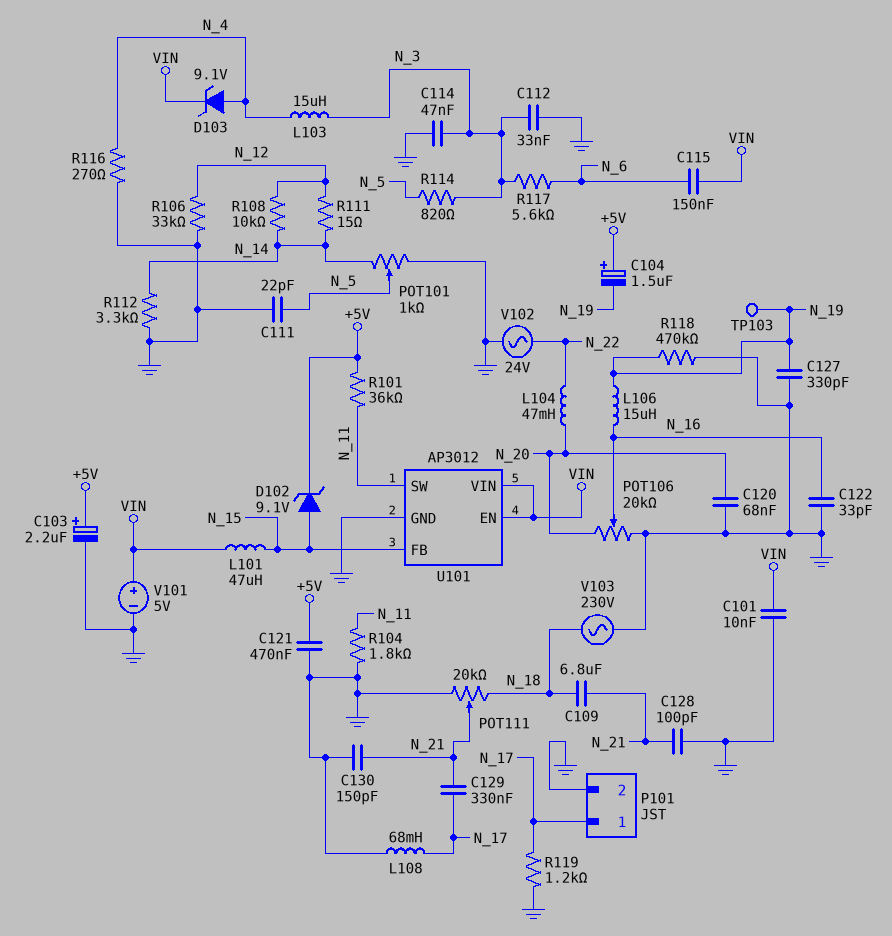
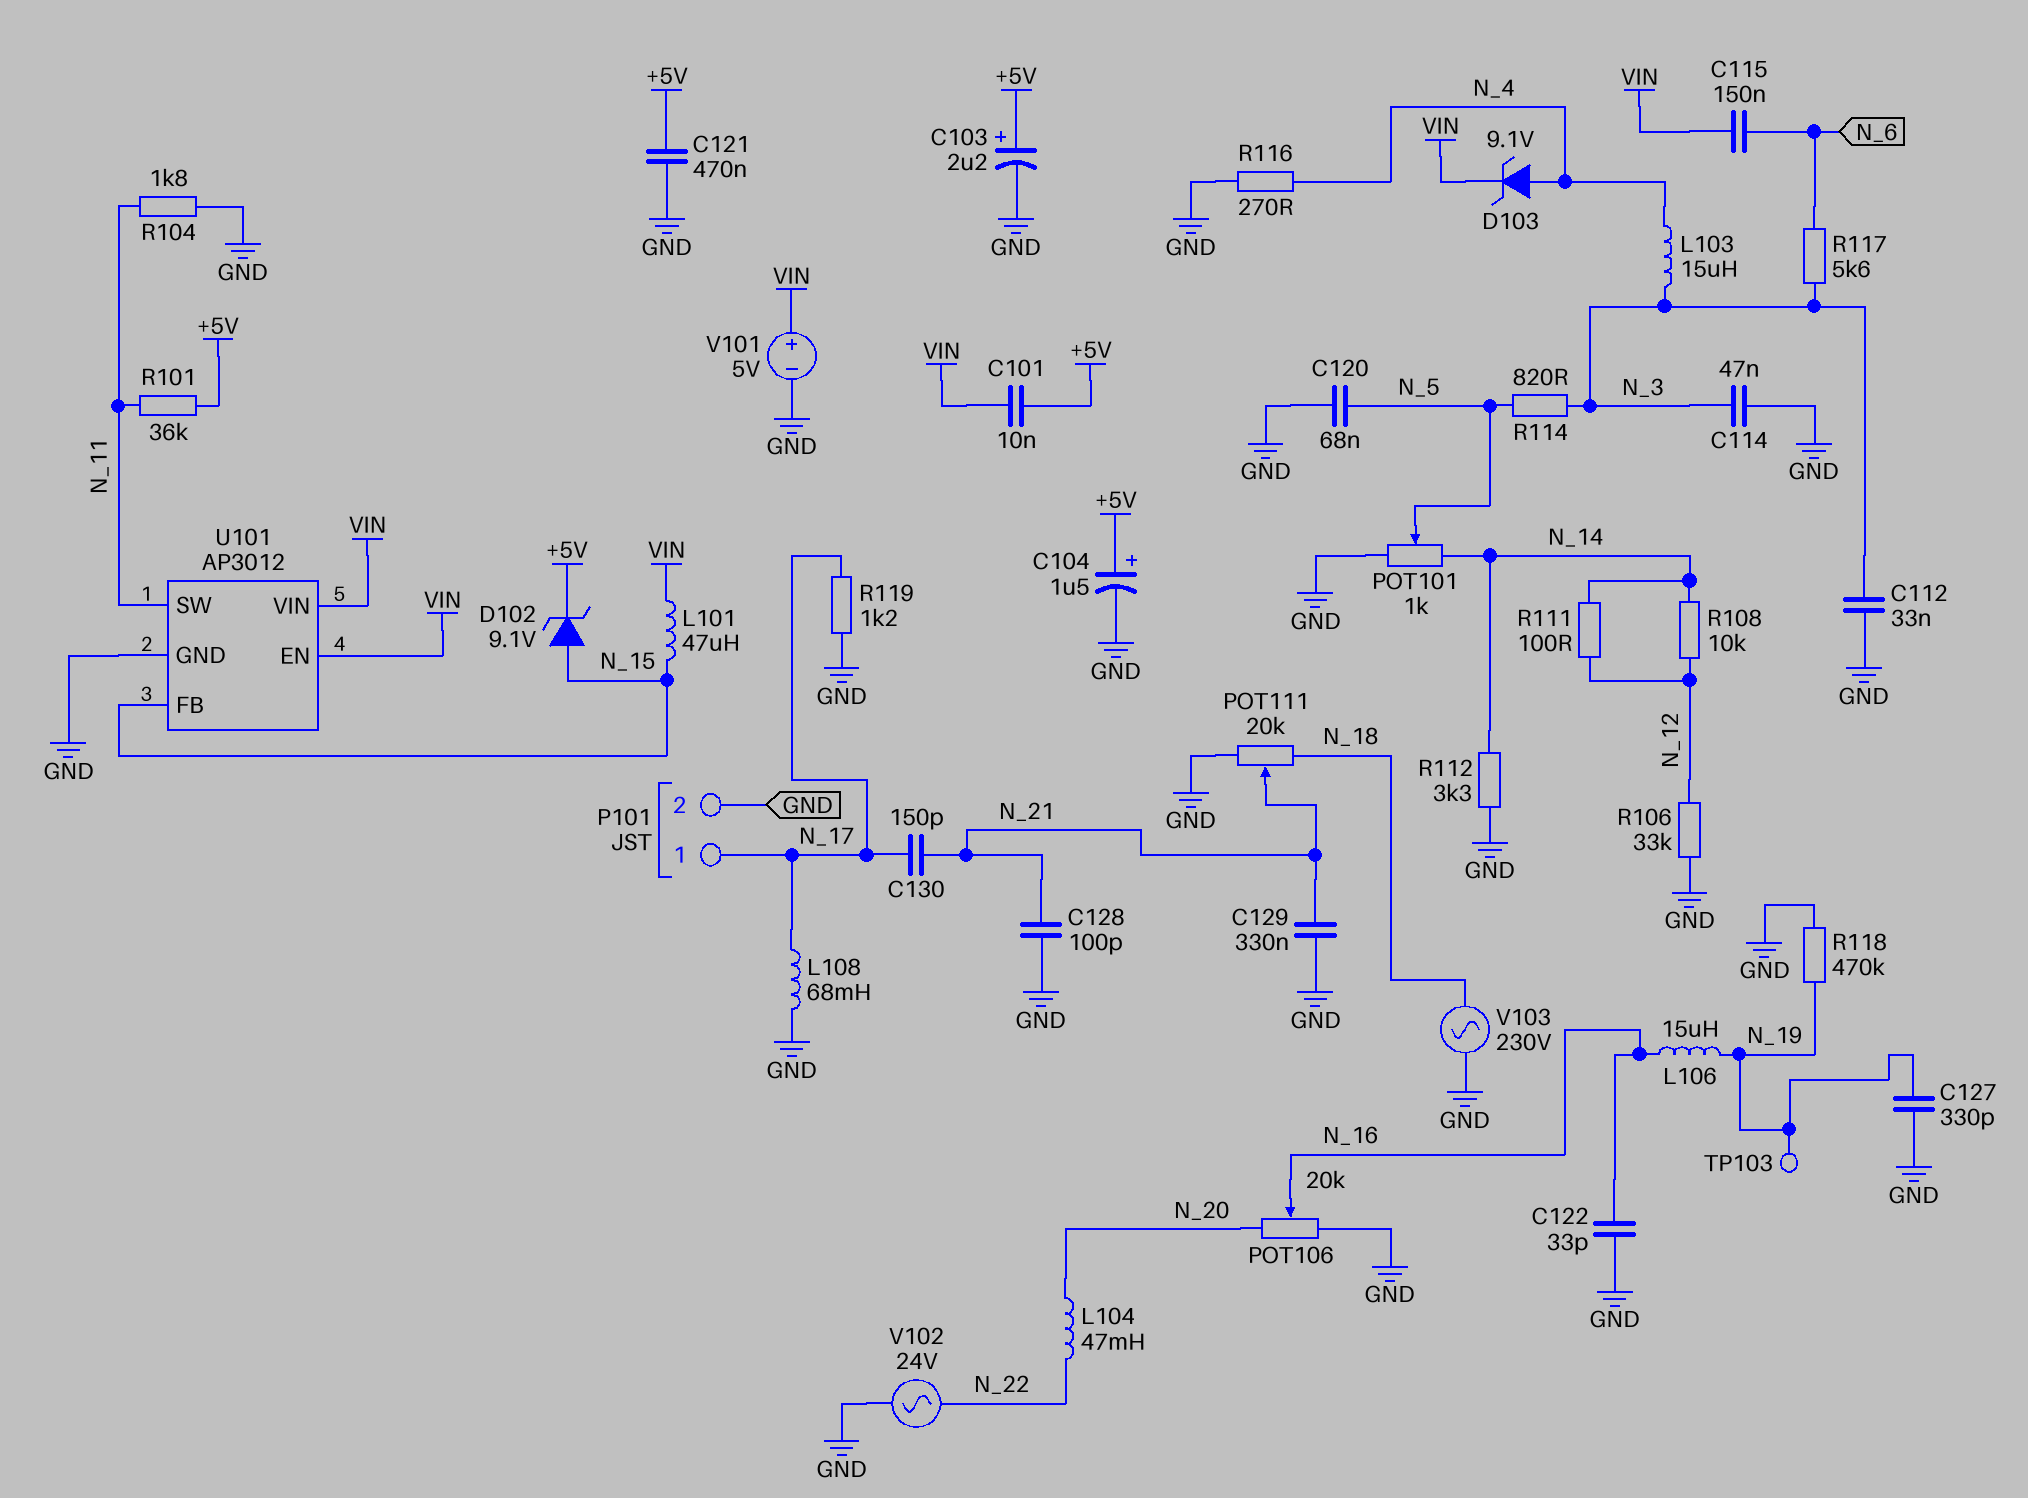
C101: 10nF (GND, VIN) -> 10nF (+5V, VIN)
C104: 1.5uF (plus +5V, minus N_19) -> 1.5uF (plus +5V, minus GND)
C109: 6.8uF (N_18, N_21) -> none
C111: 22pF (GND, N_5) -> none
C120: 68nF (GND, N_20) -> 68nF (GND, N_5)
C129: 330nF (N_17, N_21) -> 330nF (GND, N_21)
C130: 150pF (GND, N_21) -> 150pF (N_17, N_21)
R111: 15 (N_12, N_14) -> 100 (N_12, N_14)

